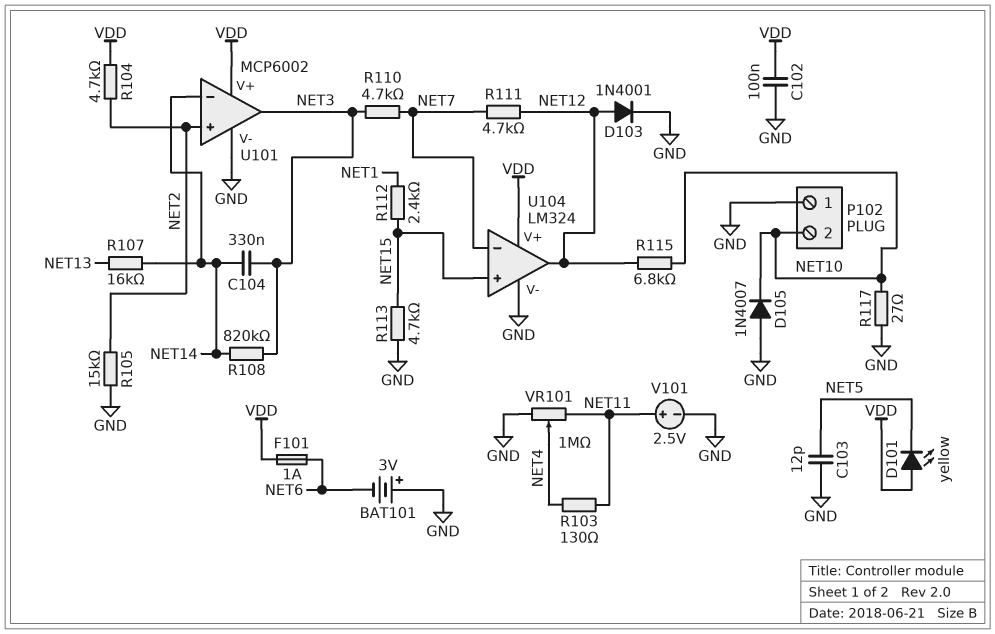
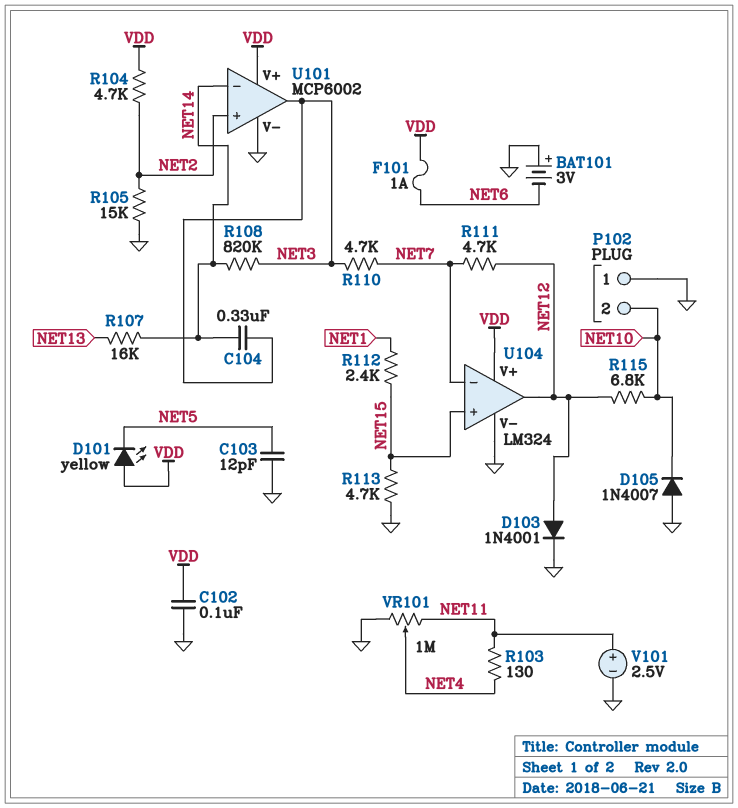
R117: 27 (GND, NET10) -> none

